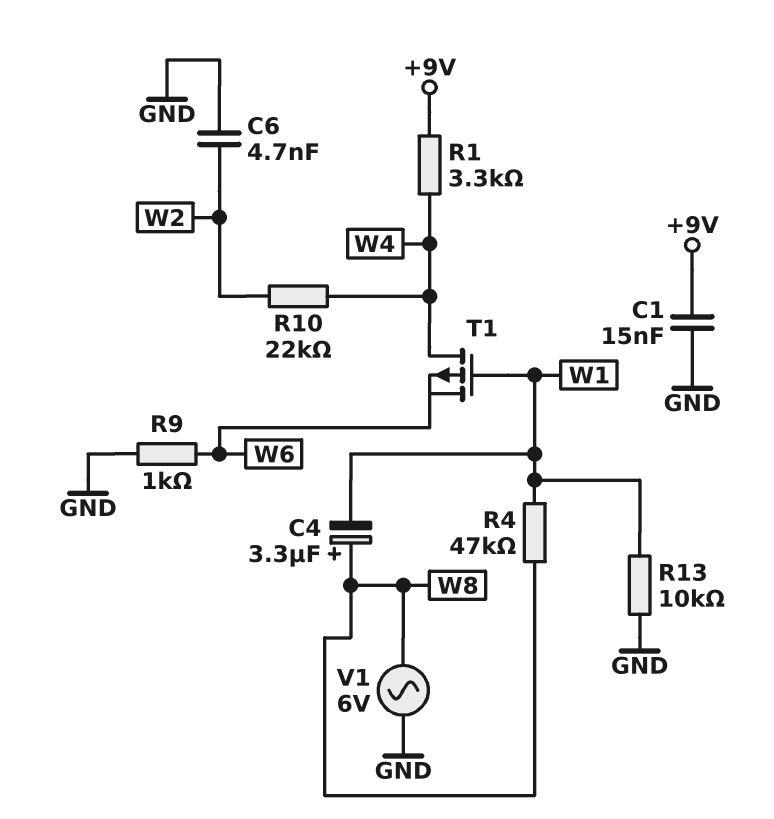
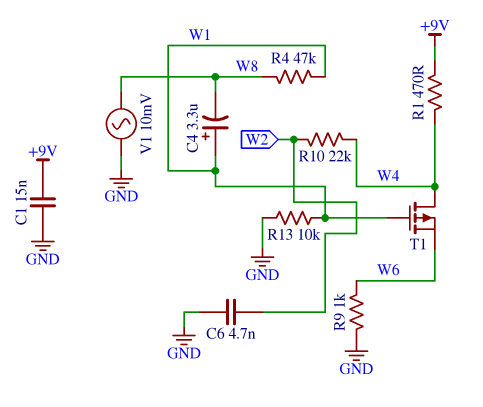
C4: 3.3uF (plus W8, minus W1) -> 3.3uF (plus W1, minus W8)
R1: 3.3k (+9V, W4) -> 470 (+9V, W4)
V1: AC 6V (GND, W8) -> AC 10mV (GND, W8)

